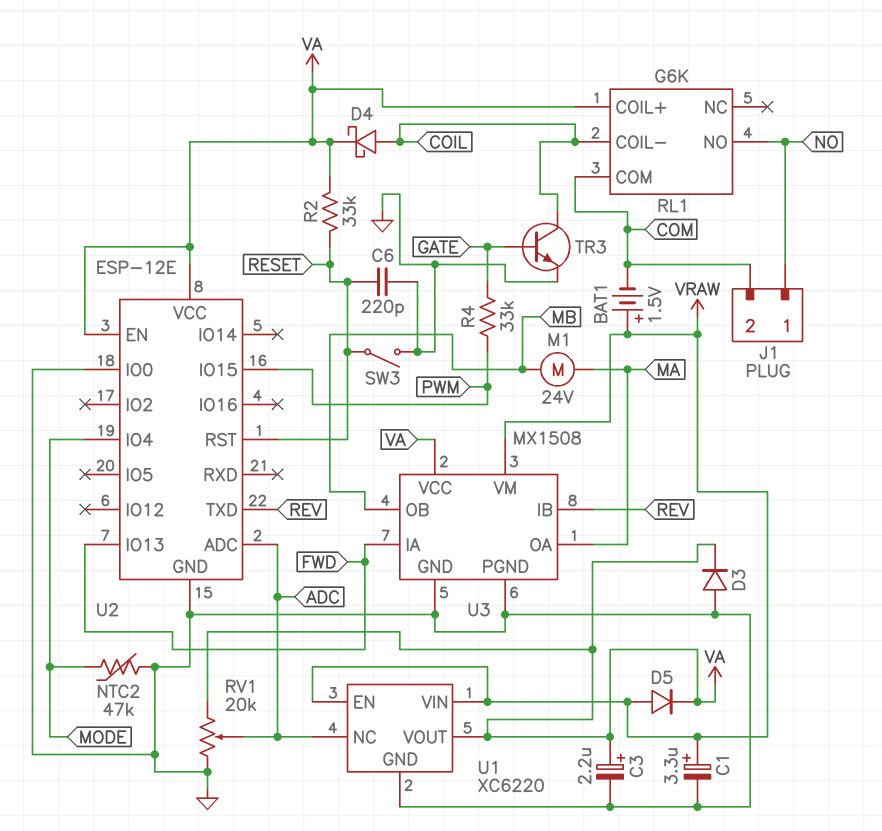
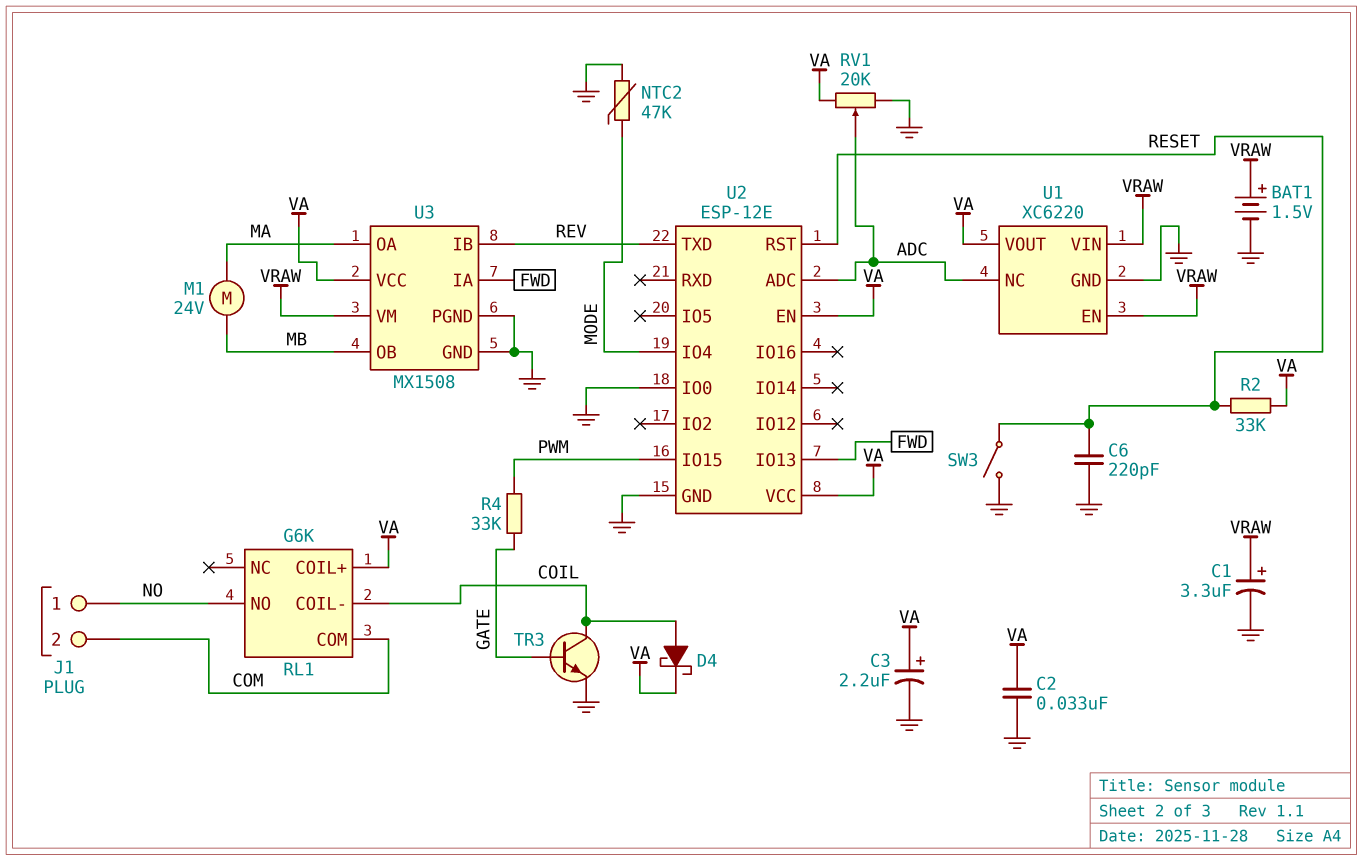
BAT1: 1.5V (plus VRAW, minus COM) -> 1.5V (plus VRAW, minus GND)
C2: none -> 33nF (GND, VA)
D3: diode (A GND, K VA) -> none
D5: diode (A VRAW, K VA) -> none

